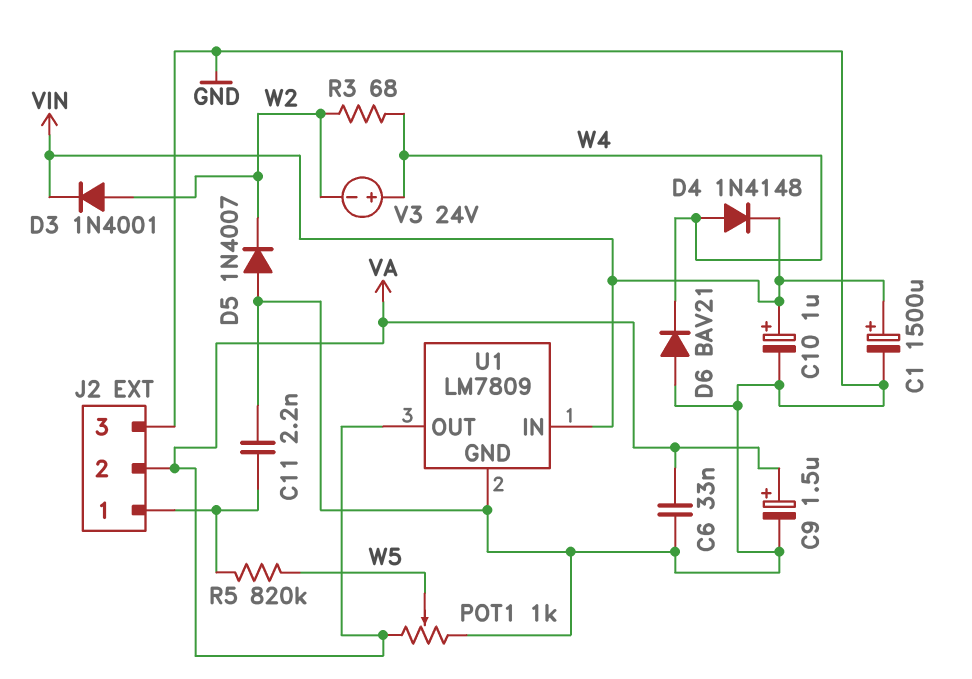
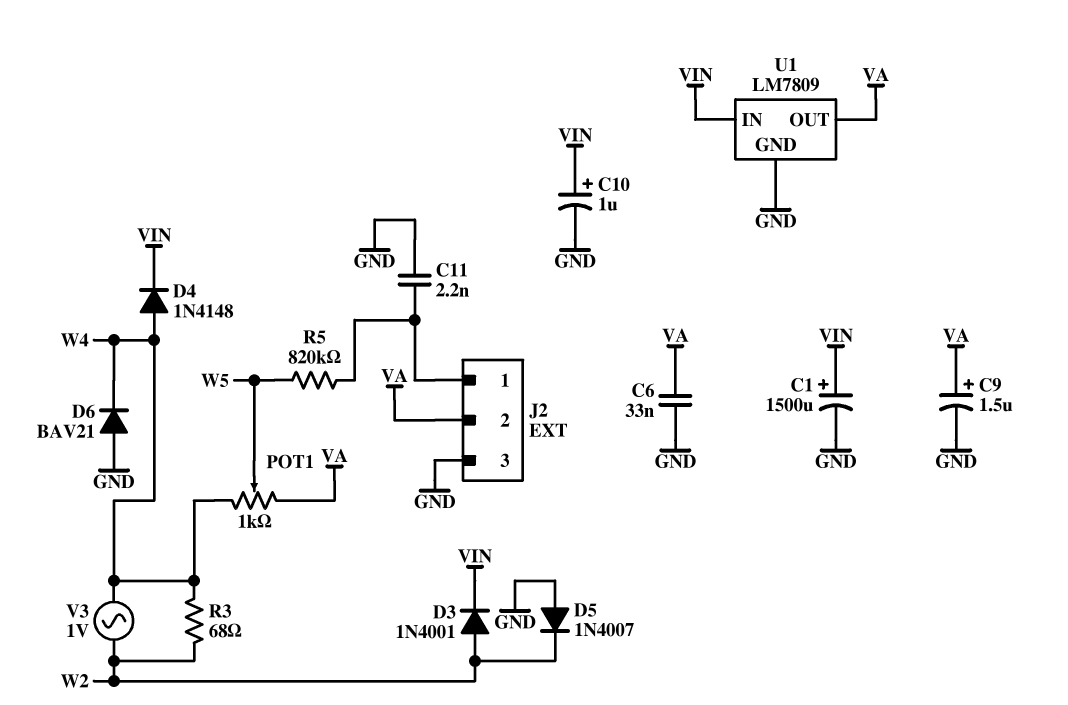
POT1: 1k (GND, VA, wiper W5) -> 1k (VA, W4, wiper W5)
V3: 24V (plus W4, minus W2) -> AC 1V (W2, W4)

